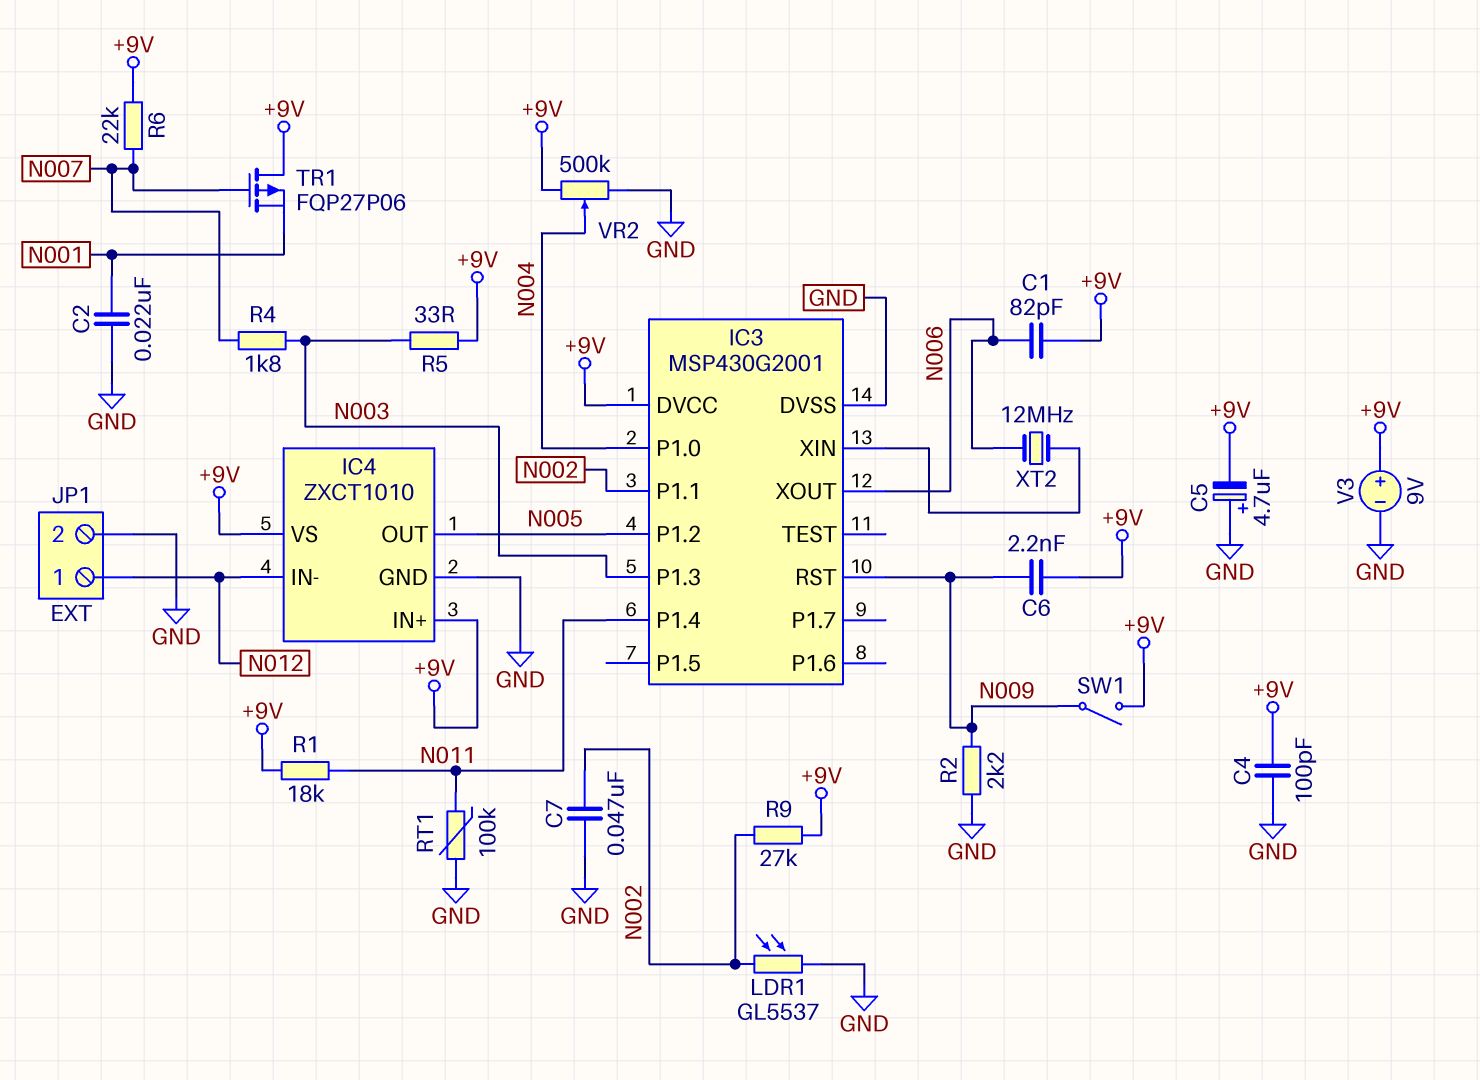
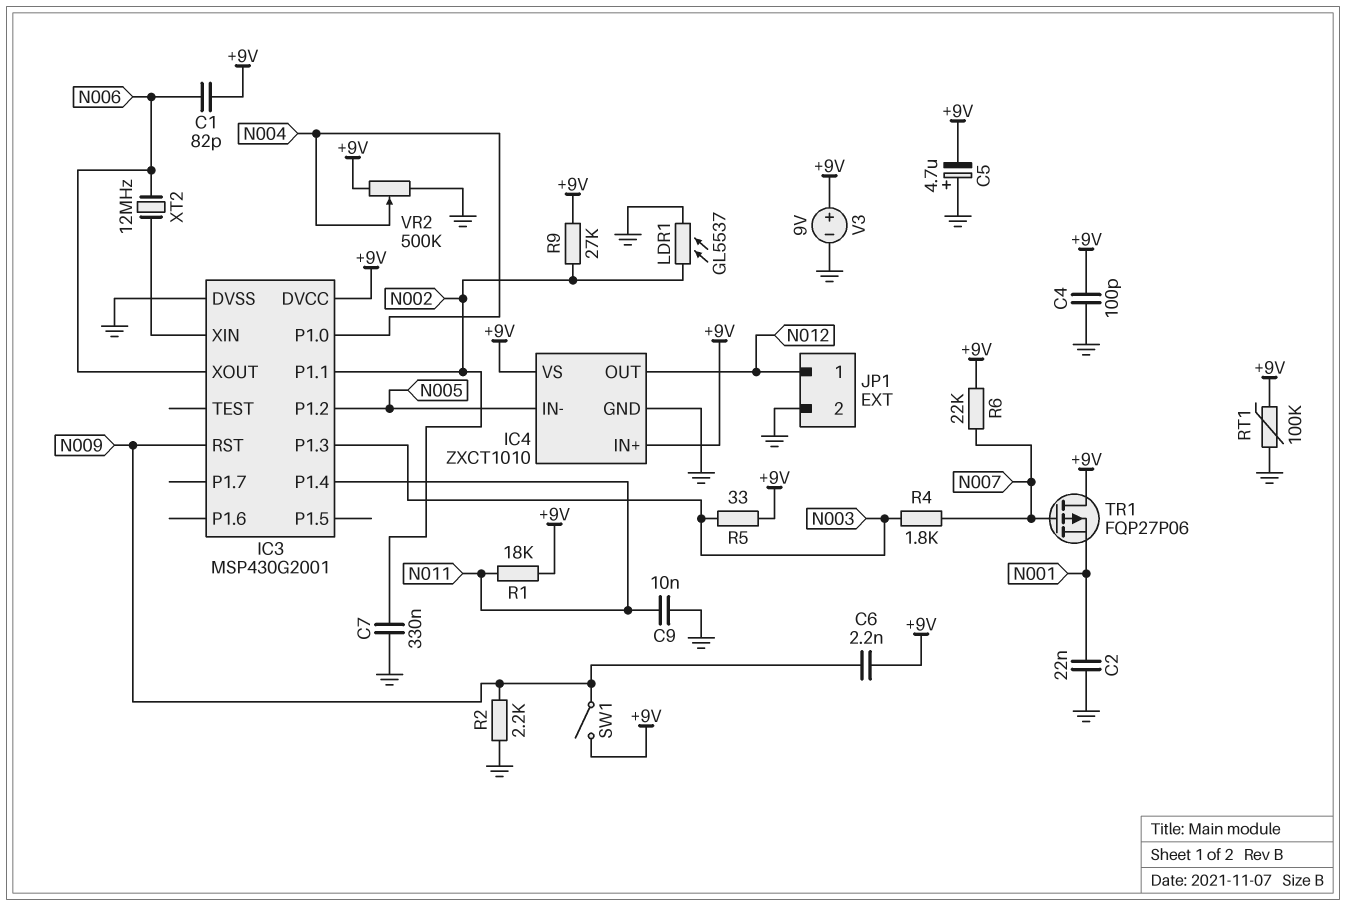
C7: 47nF (GND, N002) -> 330nF (GND, N002)
C9: none -> 10nF (GND, N011)
IC4 pin IN-: N012 -> N005
IC4 pin OUT: N005 -> N012
RT1: 100k (GND, N011) -> 100k (+9V, GND)

